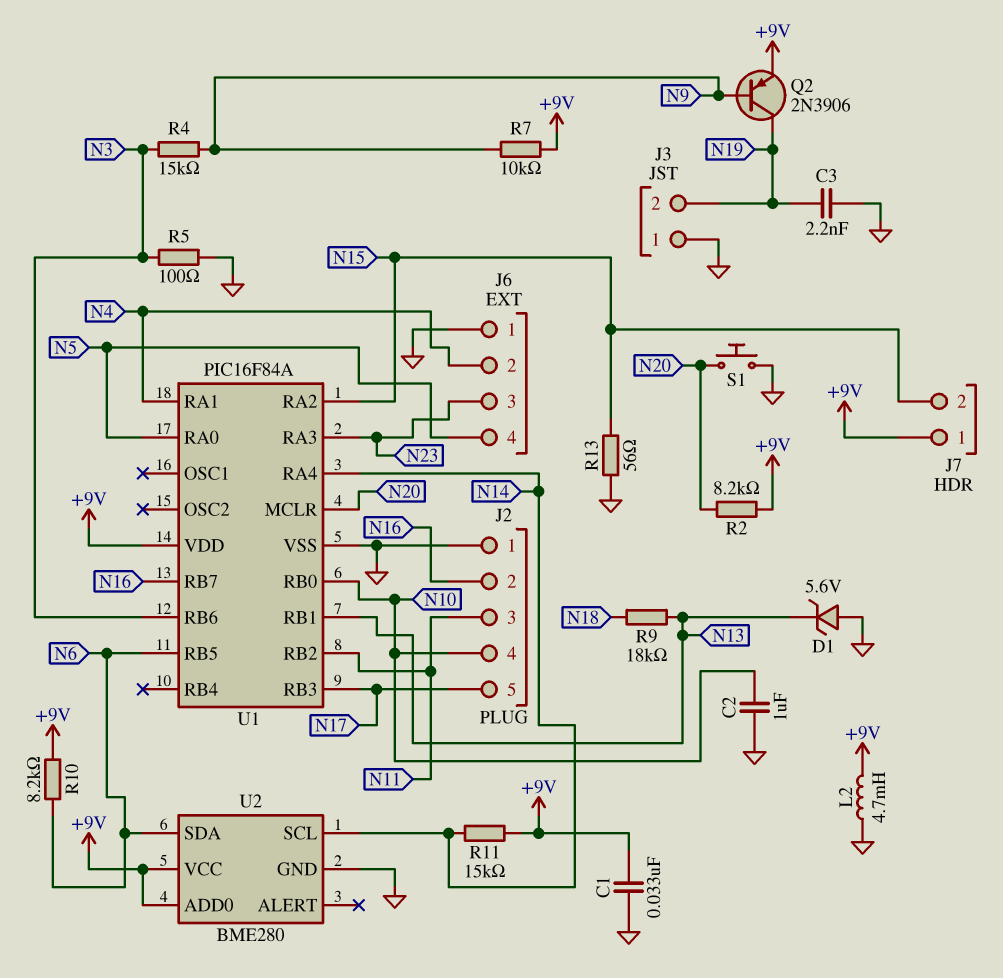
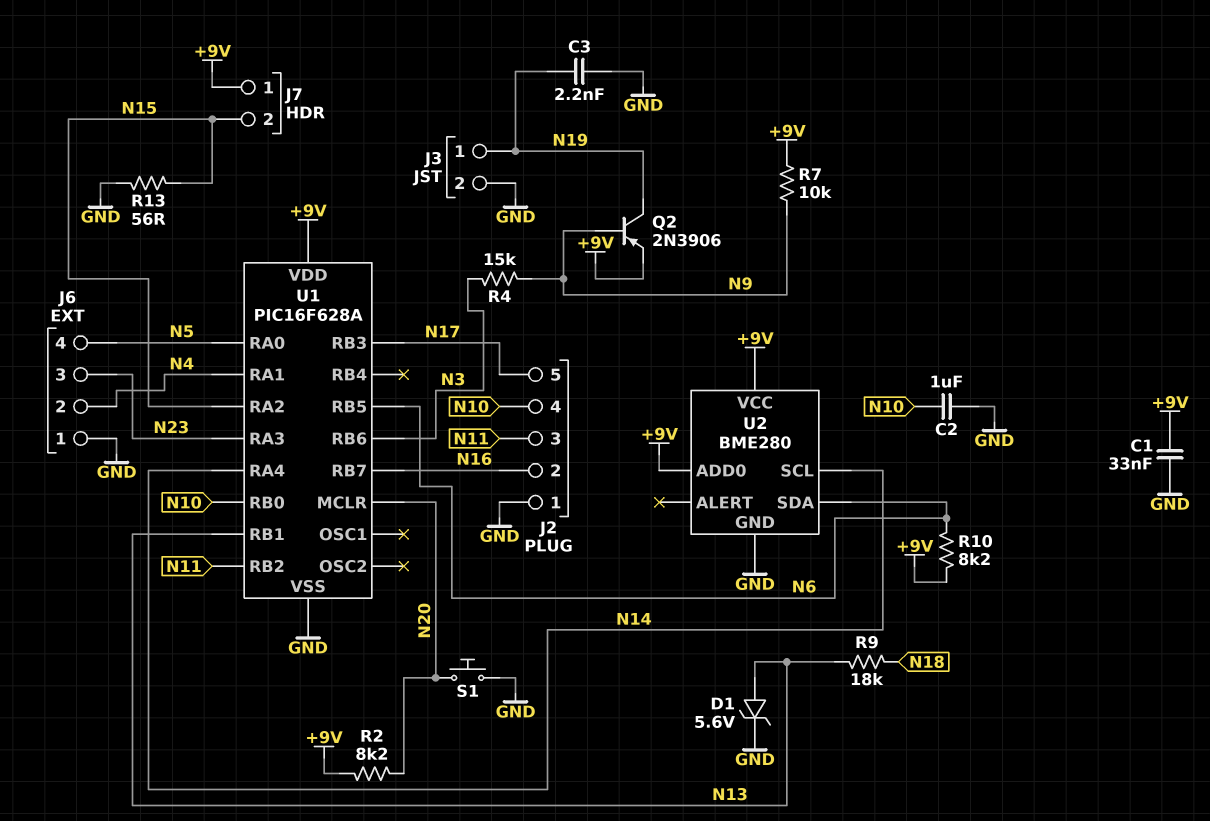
D1: zener 5.6V (A GND, K N13) -> zener 5.6V (A N13, K GND)
J3 pin 1: GND -> N19
J3 pin 2: N19 -> GND
L2: 4.7mH (+9V, GND) -> none
R5: 100 (GND, N3) -> none
R11: 15k (+9V, N14) -> none
U1: PIC16F84A -> PIC16F628A

